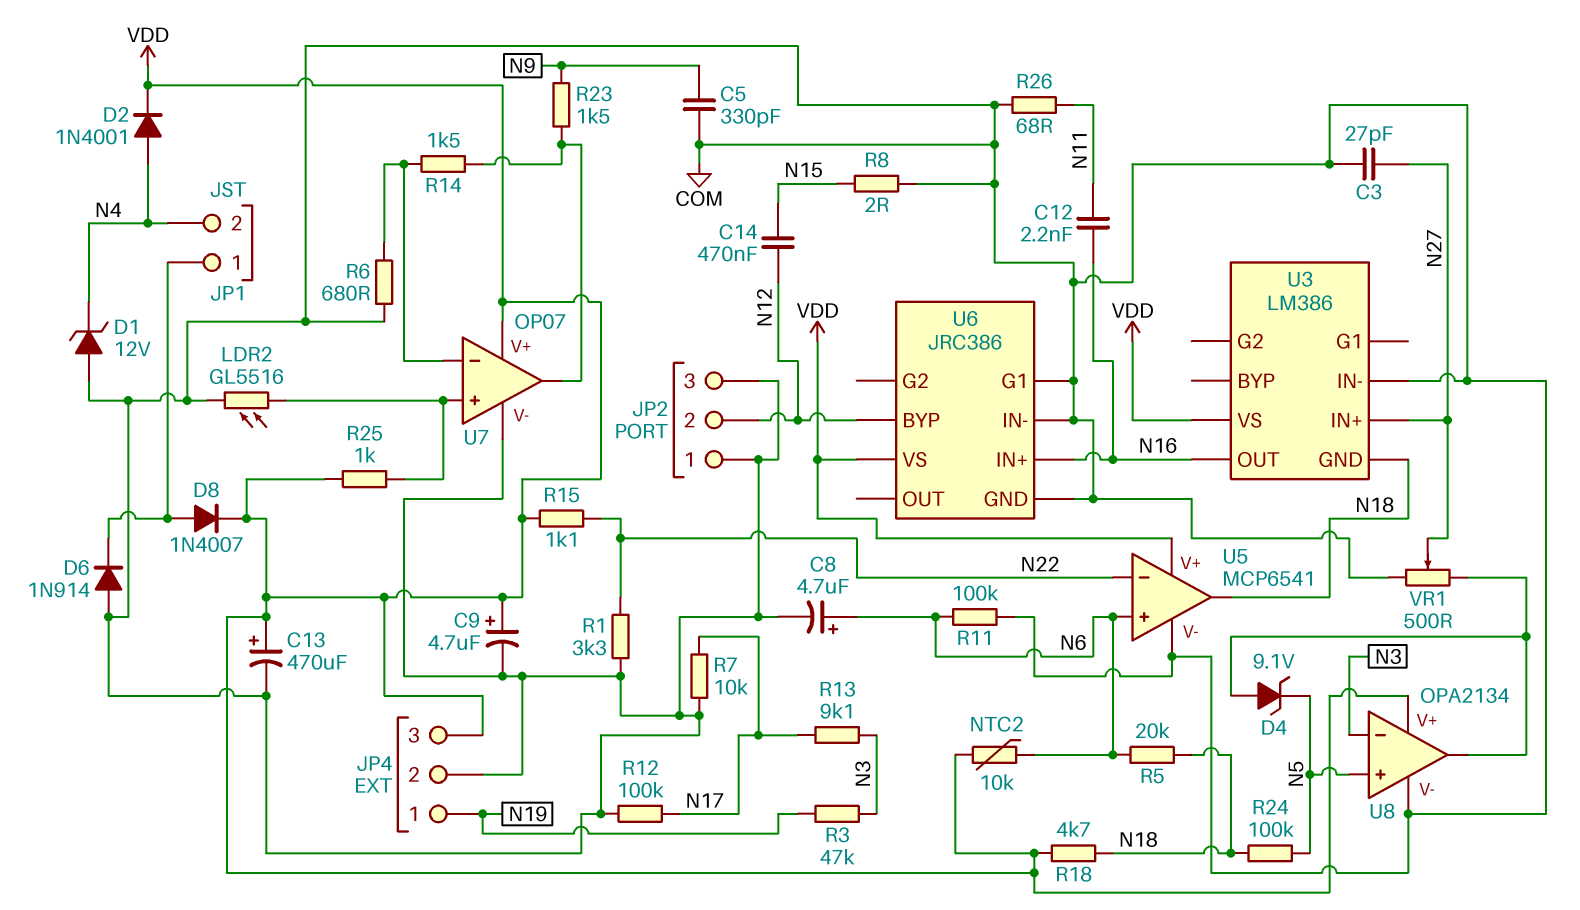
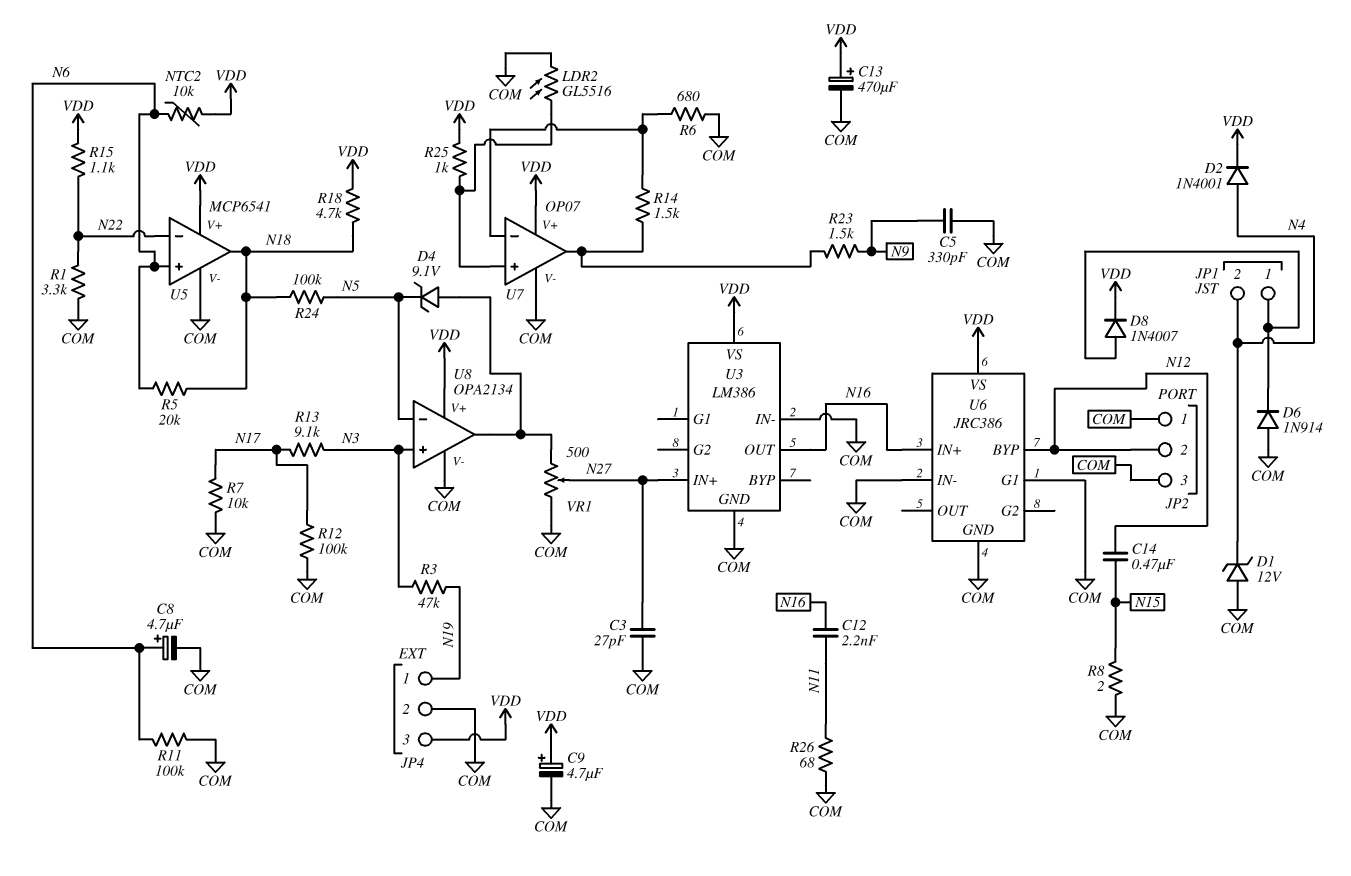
U3 pin GND: N18 -> COM
U8 pin in+: N5 -> N3
U8 pin in-: N3 -> N5

